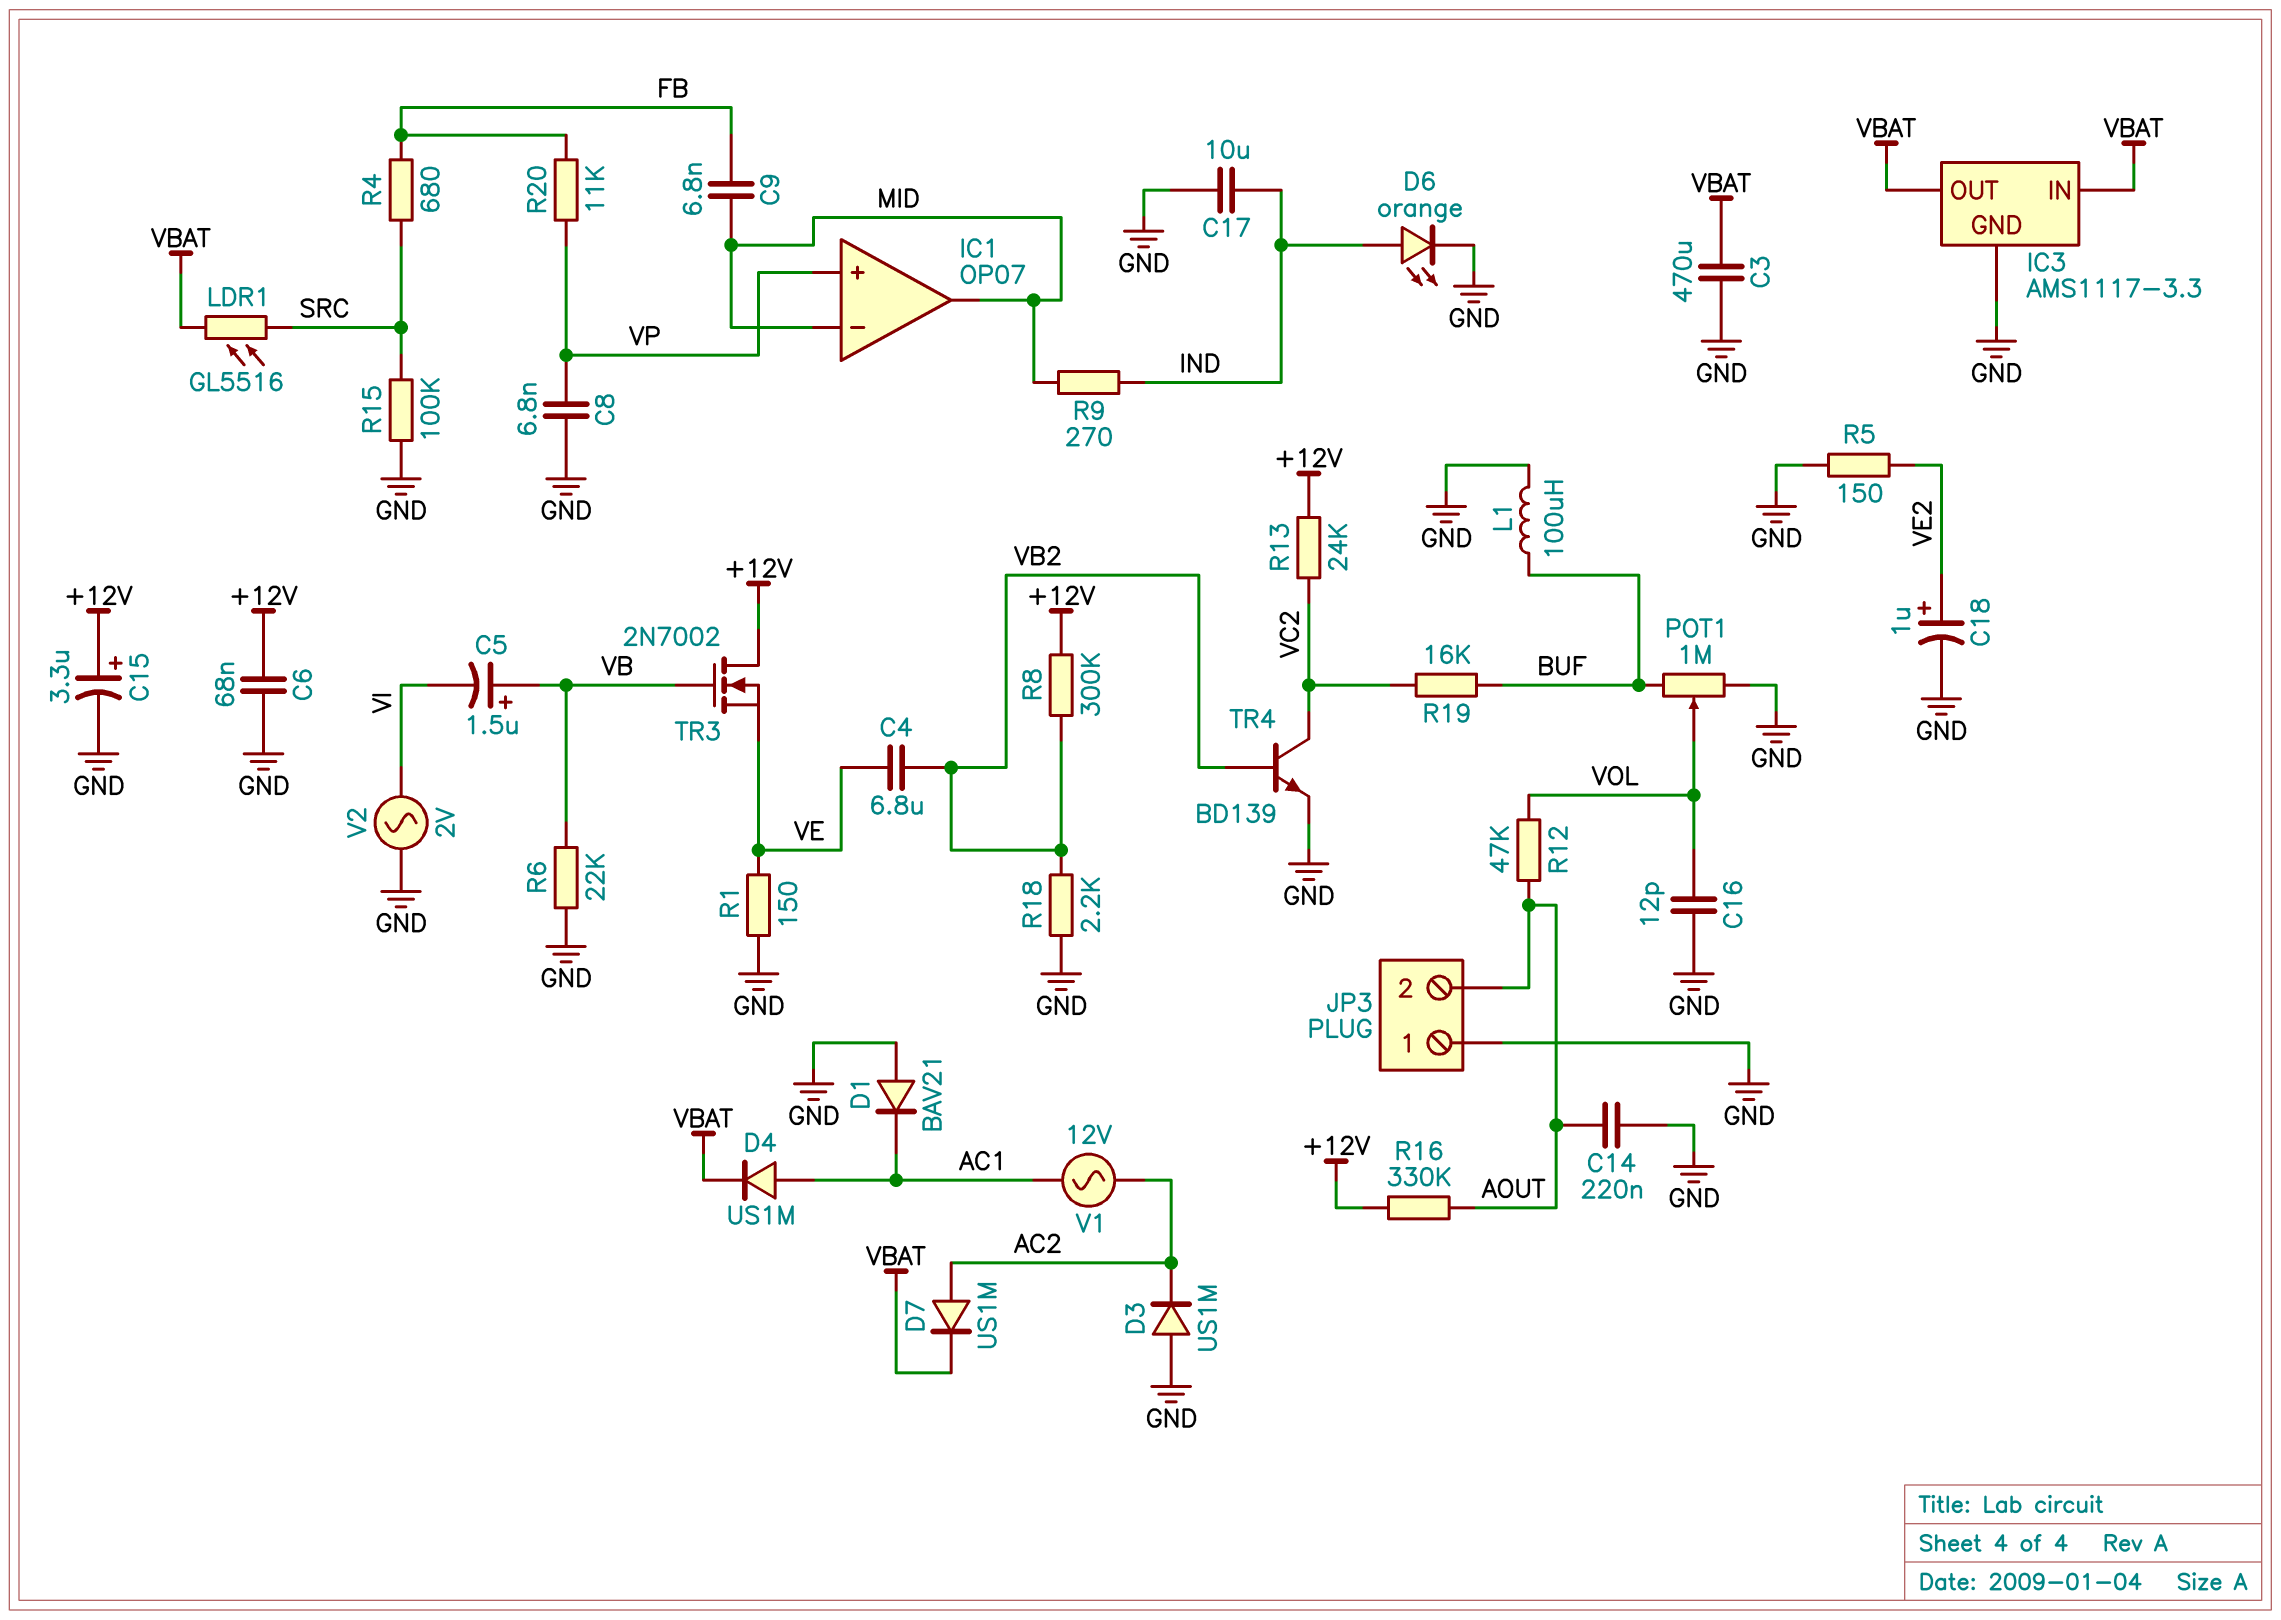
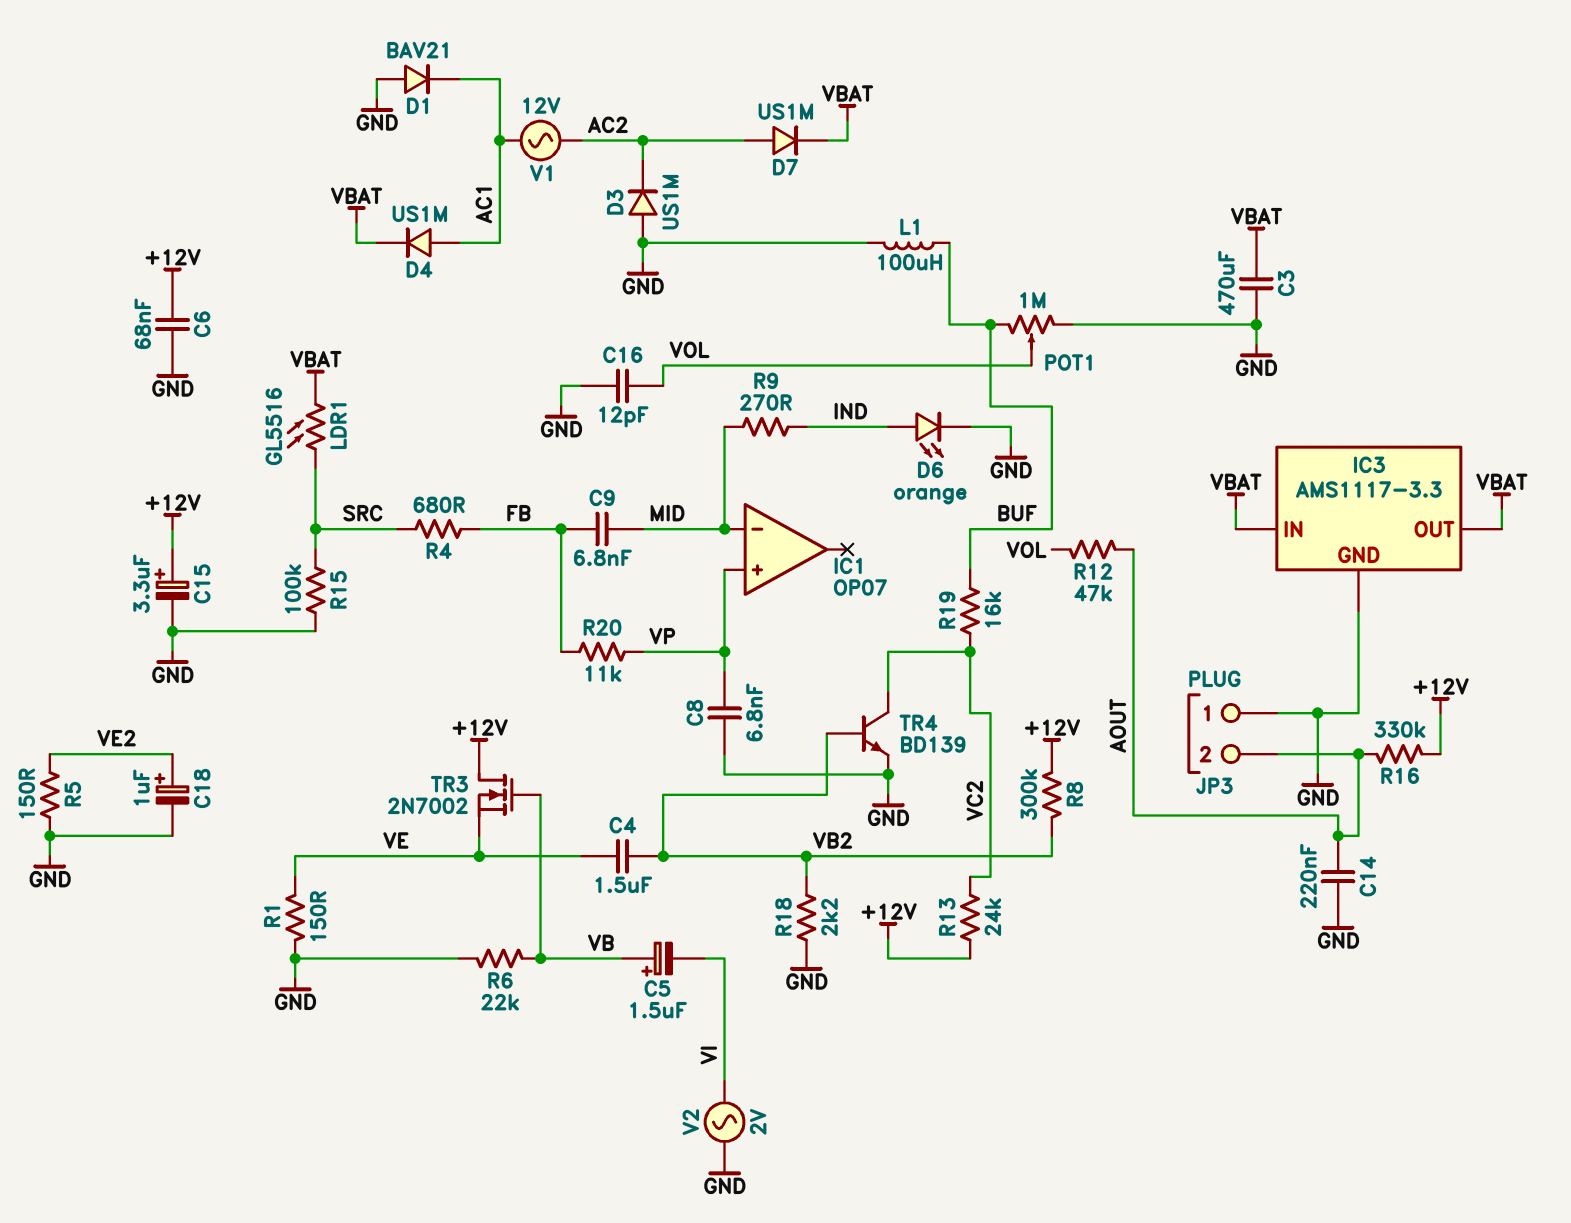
C4: 6.8uF (VB2, VE) -> 1.5uF (VB2, VE)
C17: 10uF (GND, IND) -> none
IC1 pin out: MID -> none

